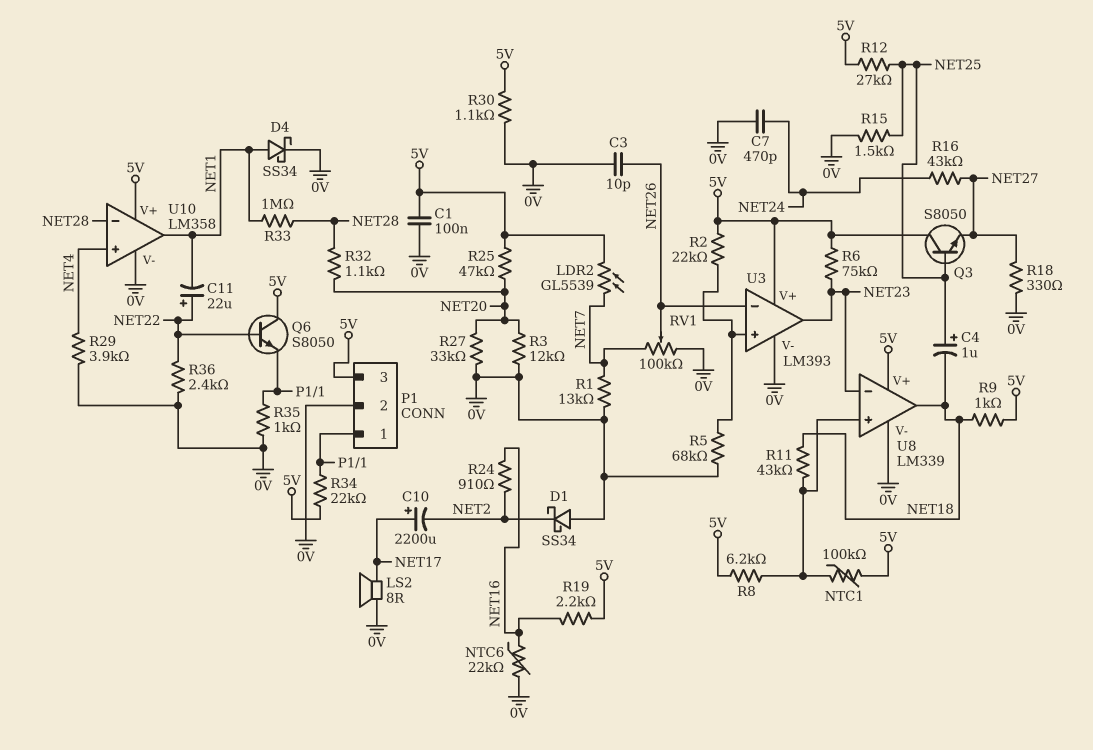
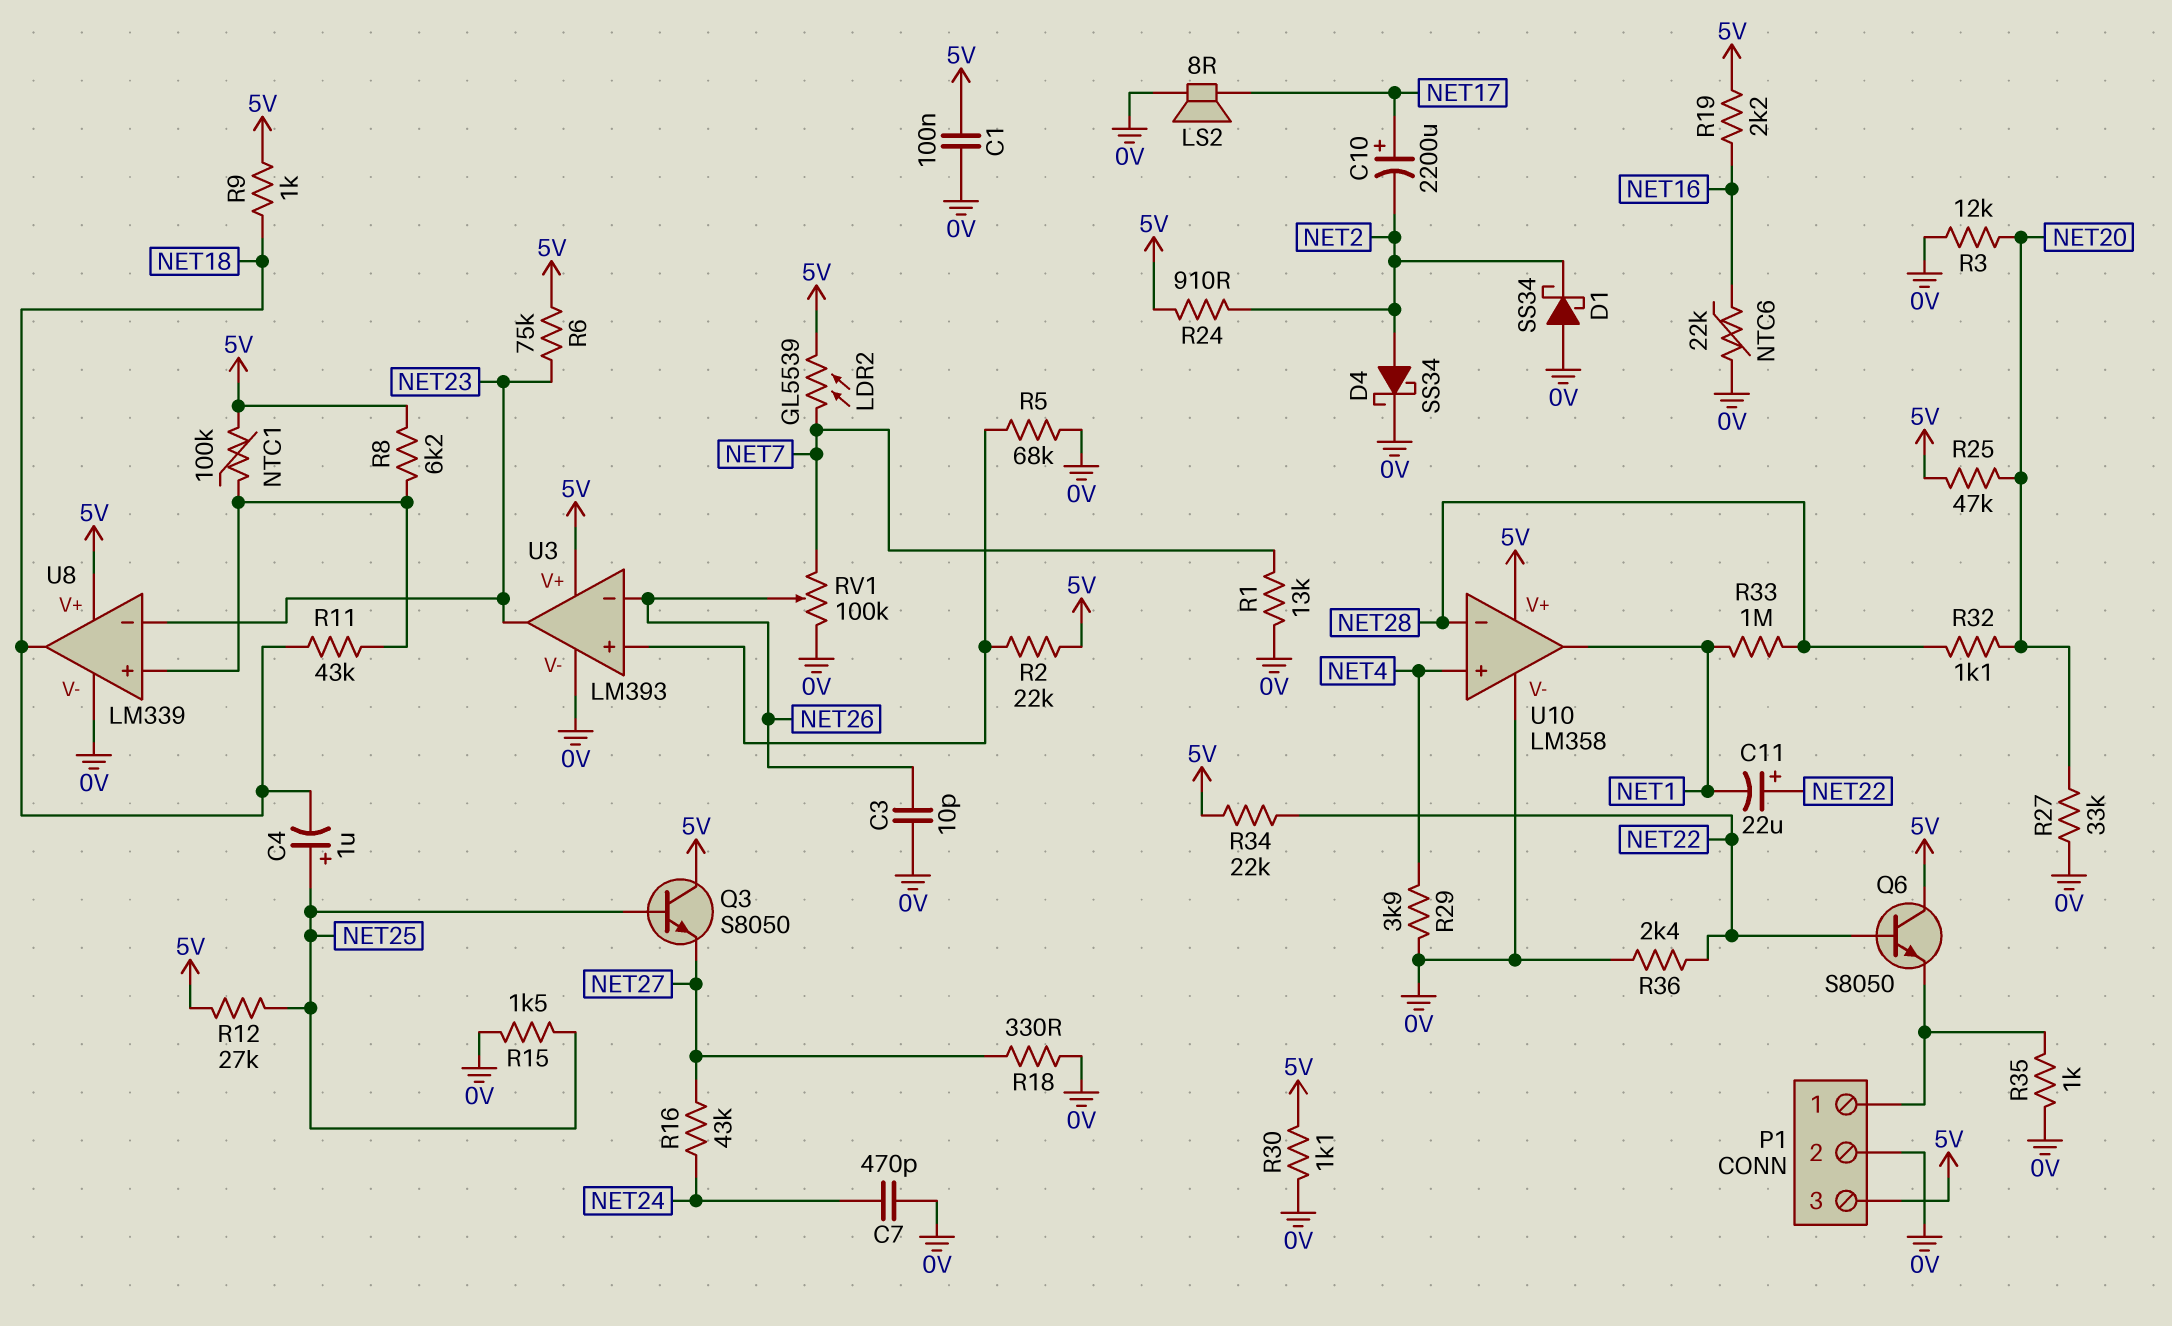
D4: schottky SS34 (A NET1, K 0V) -> schottky SS34 (A NET2, K 0V)
R24: 910 (NET2, NET16) -> 910 (5V, NET2)
R34: 22k (5V, P1/1) -> 22k (5V, NET22)

